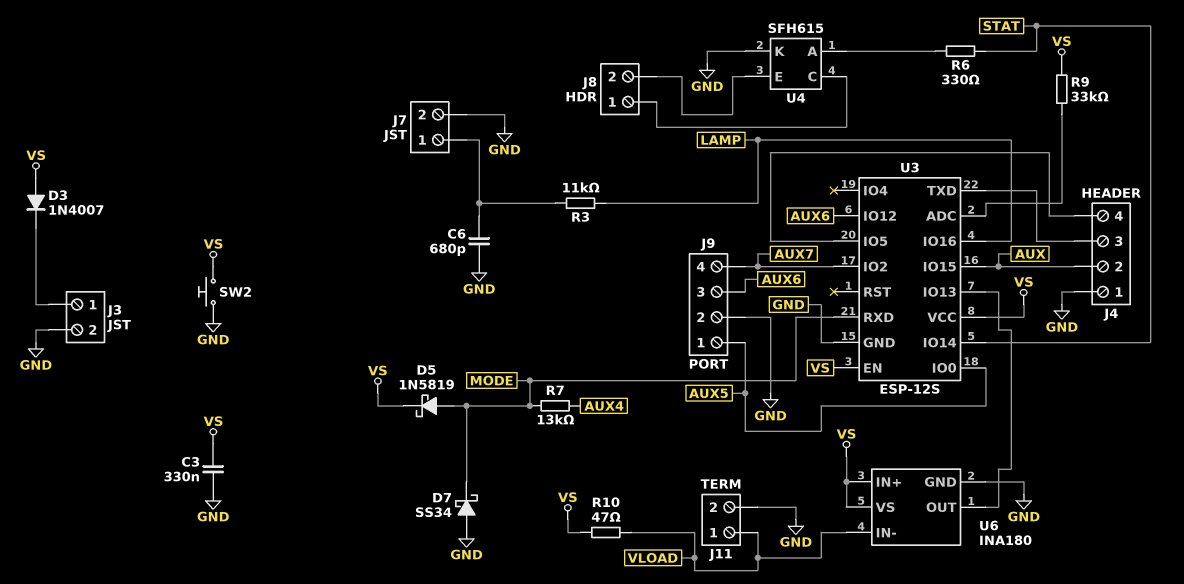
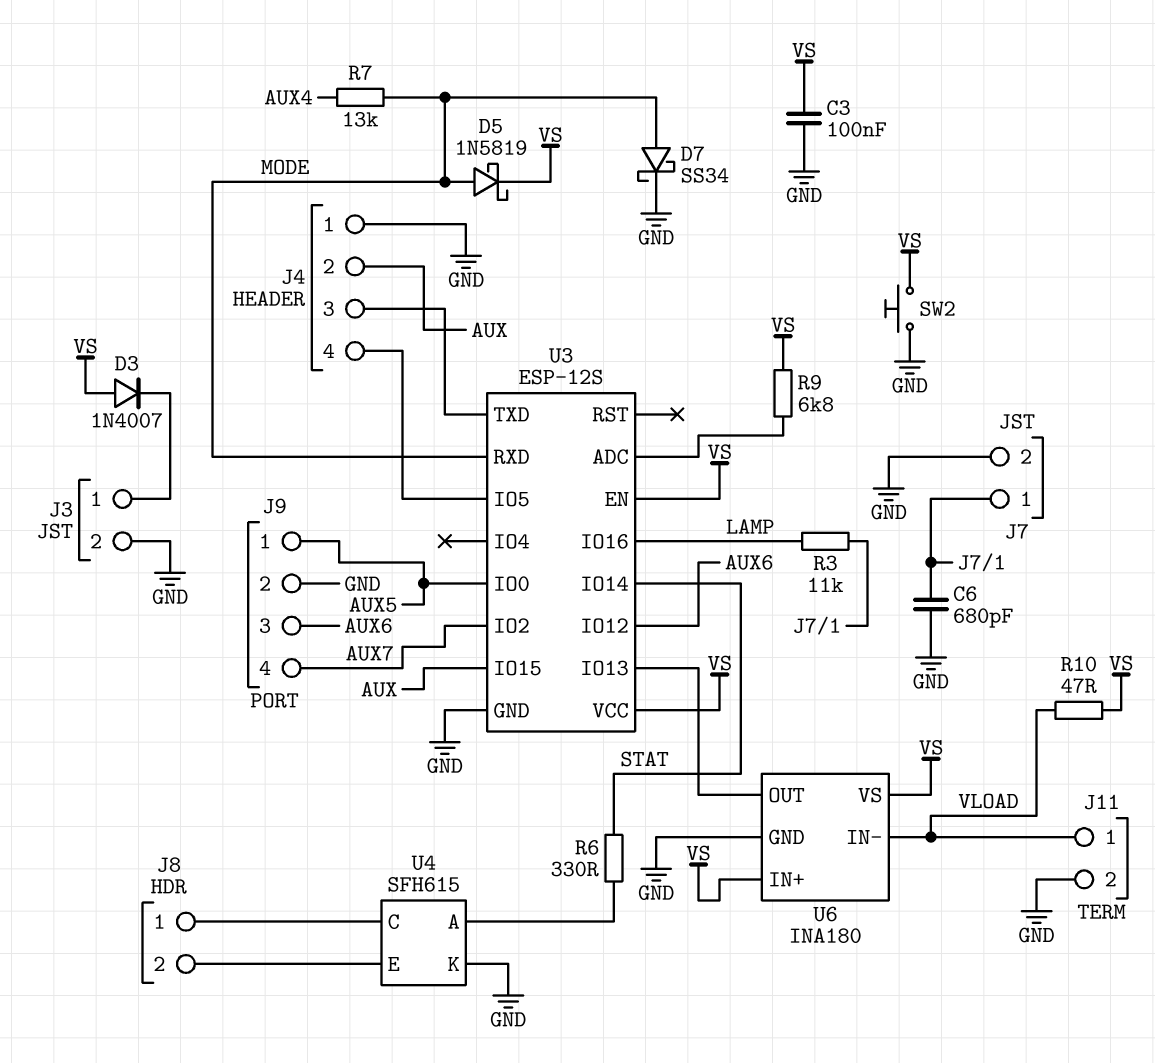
C3: 330nF (GND, VS) -> 100nF (GND, VS)
D7: schottky SS34 (A GND, K MODE) -> schottky SS34 (A MODE, K GND)
R9: 33k (U3/ADC, VS) -> 6.8k (U3/ADC, VS)

